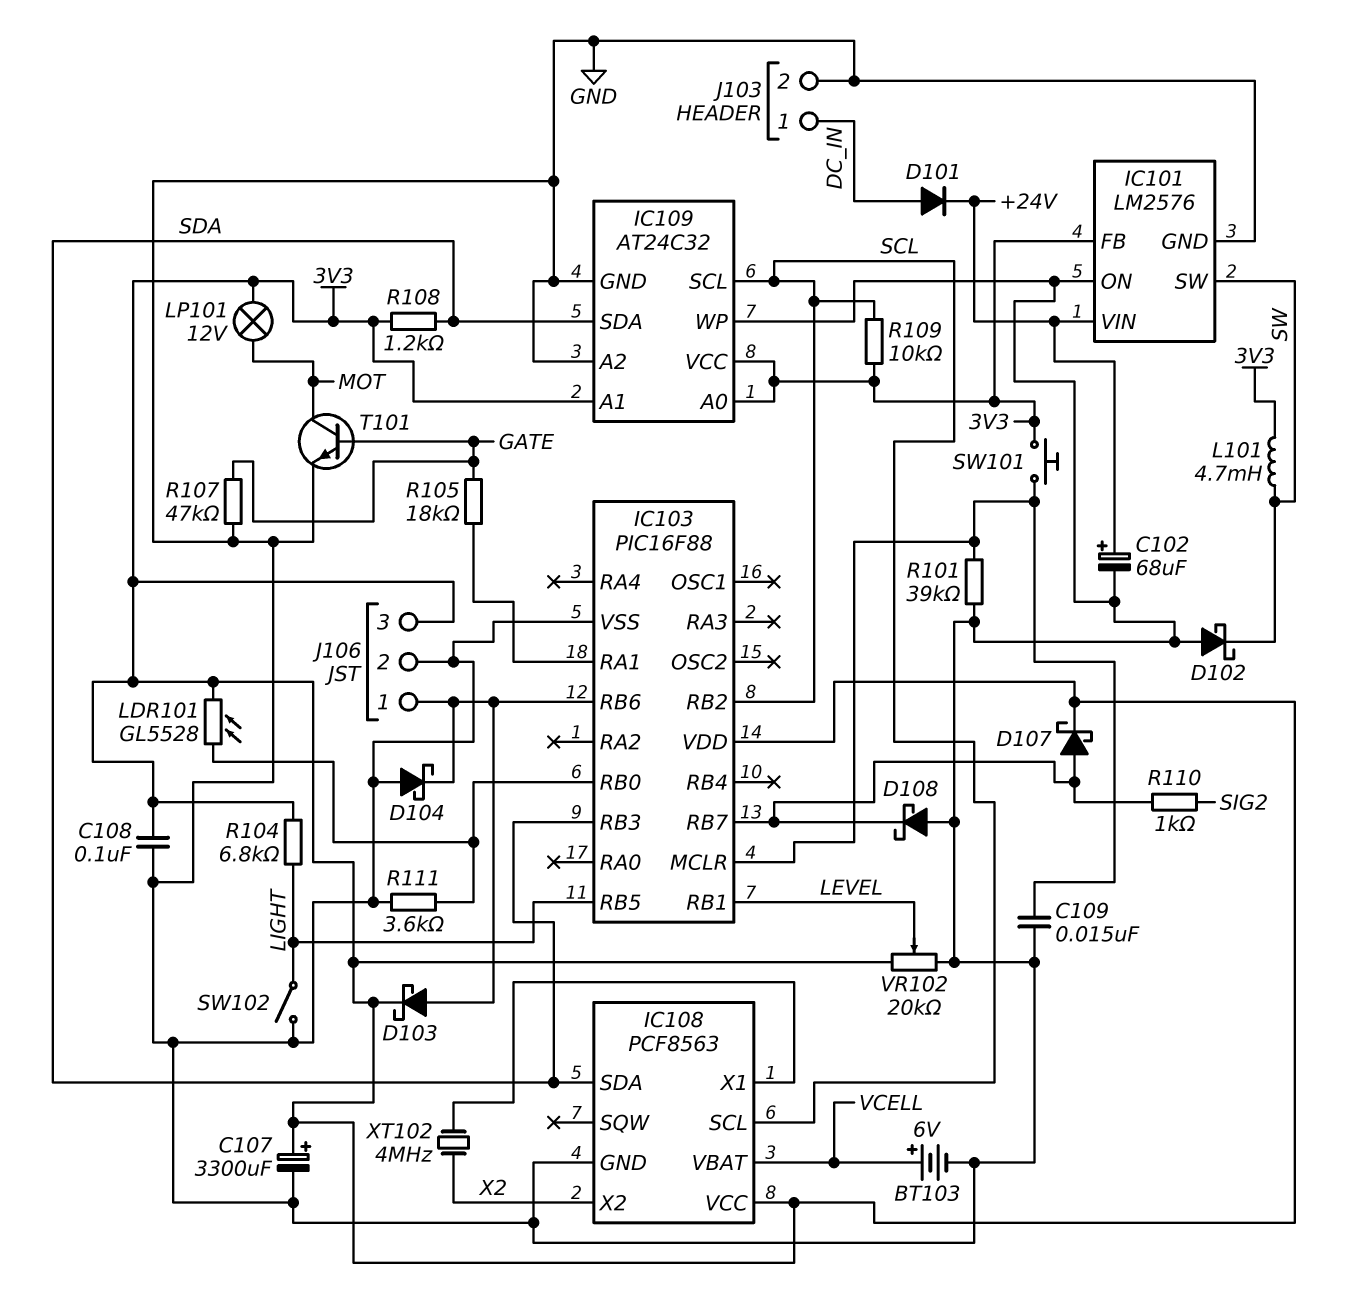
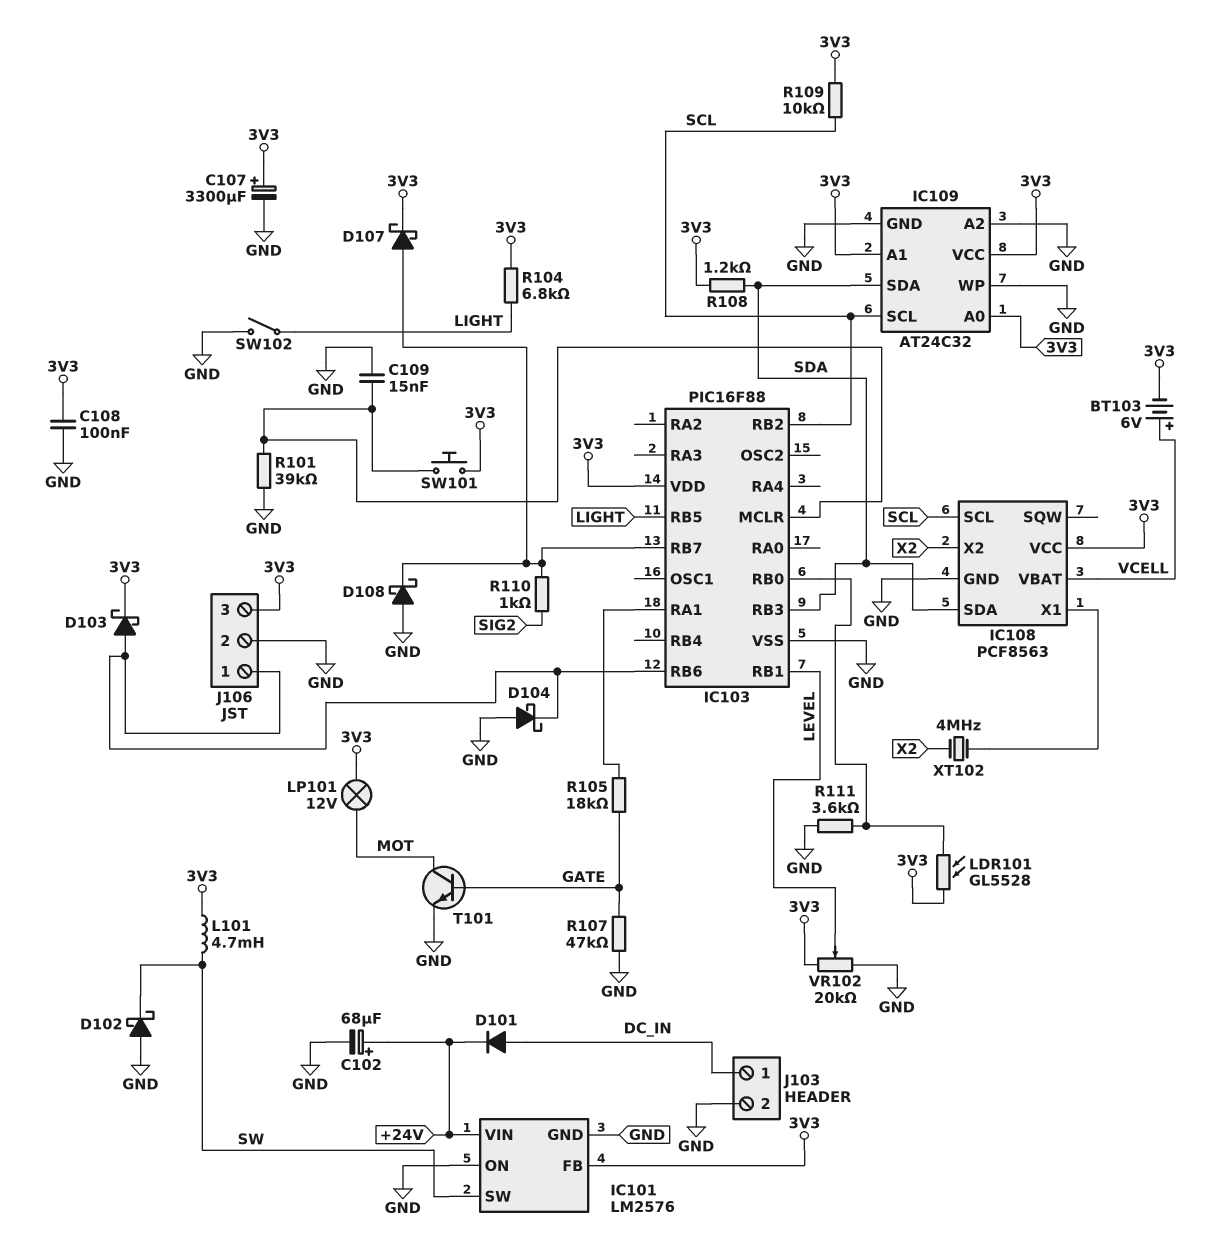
BT103: 6V (plus VCELL, minus GND) -> 6V (plus VCELL, minus 3V3)

